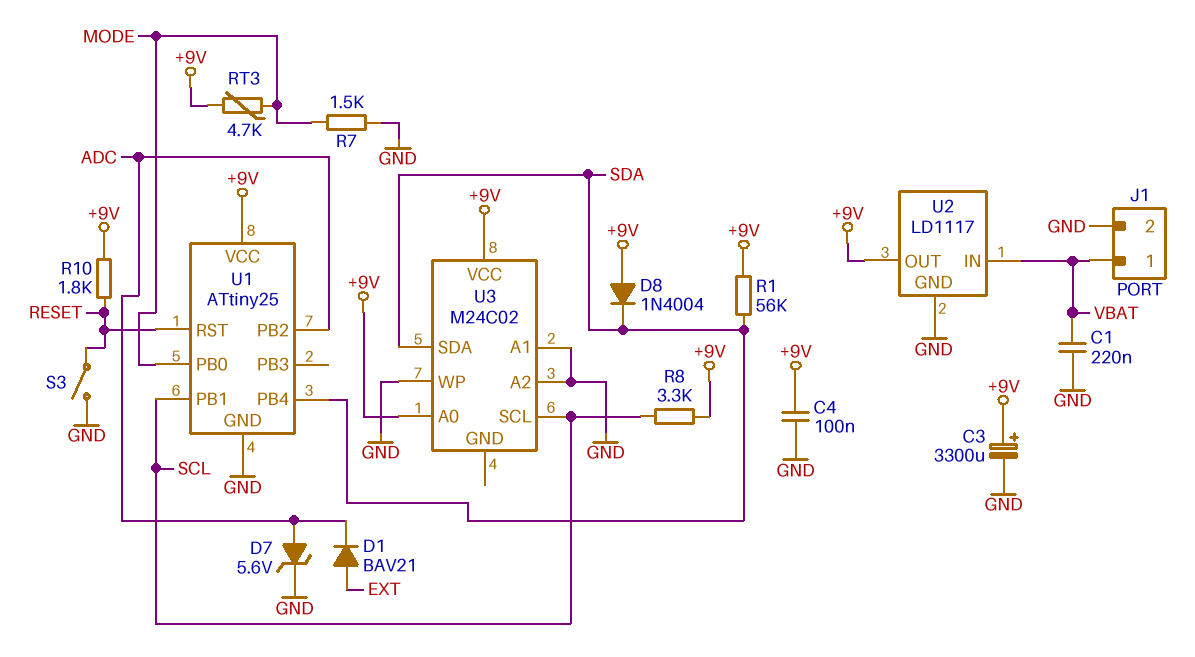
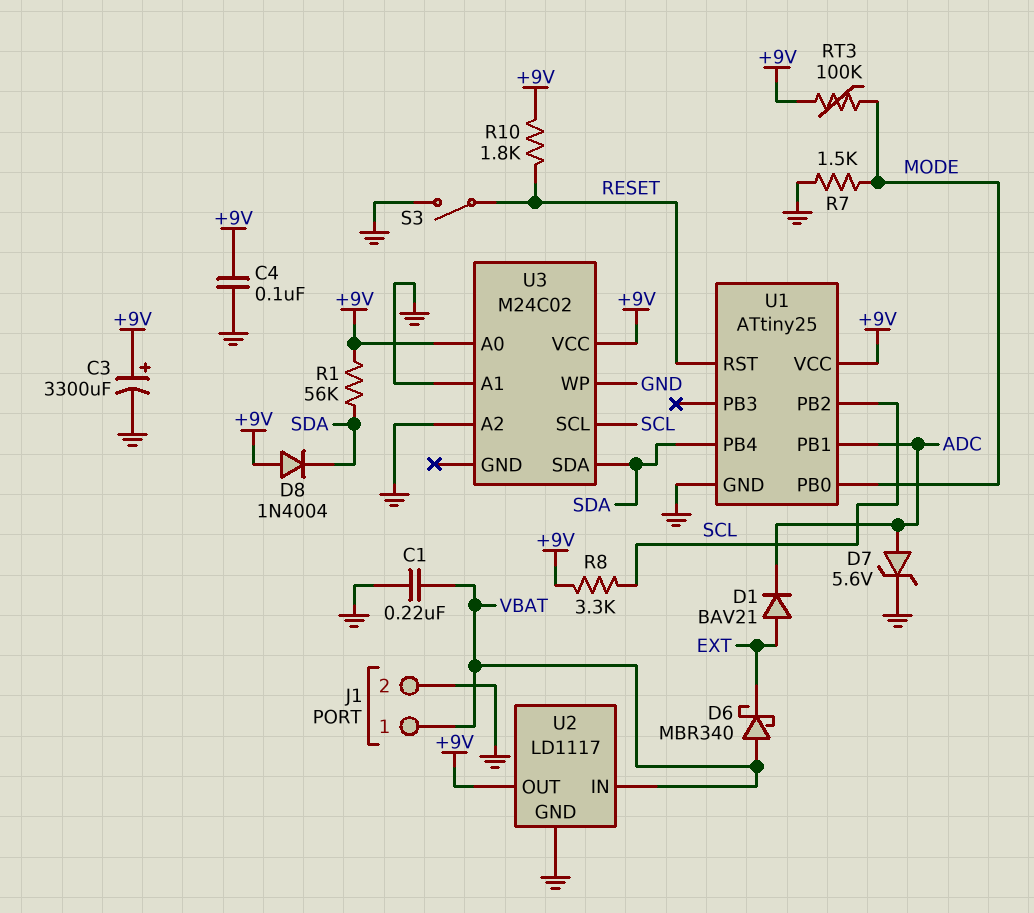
D6: none -> schottky MBR340 (A VBAT, K EXT)
RT3: 4.7k (+9V, MODE) -> 100k (+9V, MODE)
U1 pin PB1: SCL -> ADC
U1 pin PB2: ADC -> SCL

